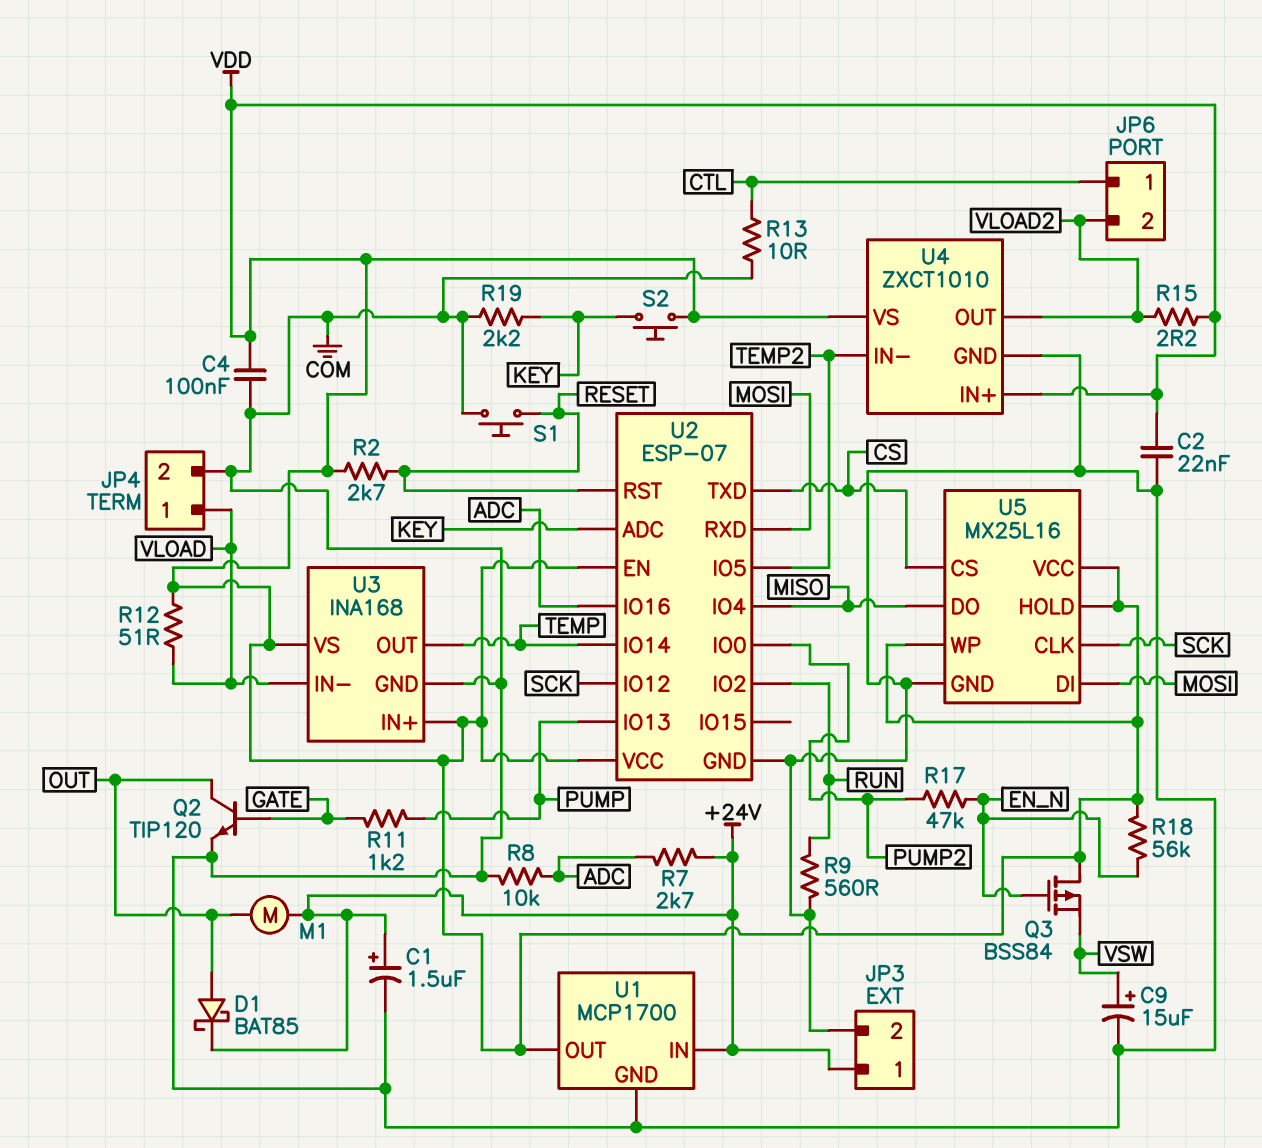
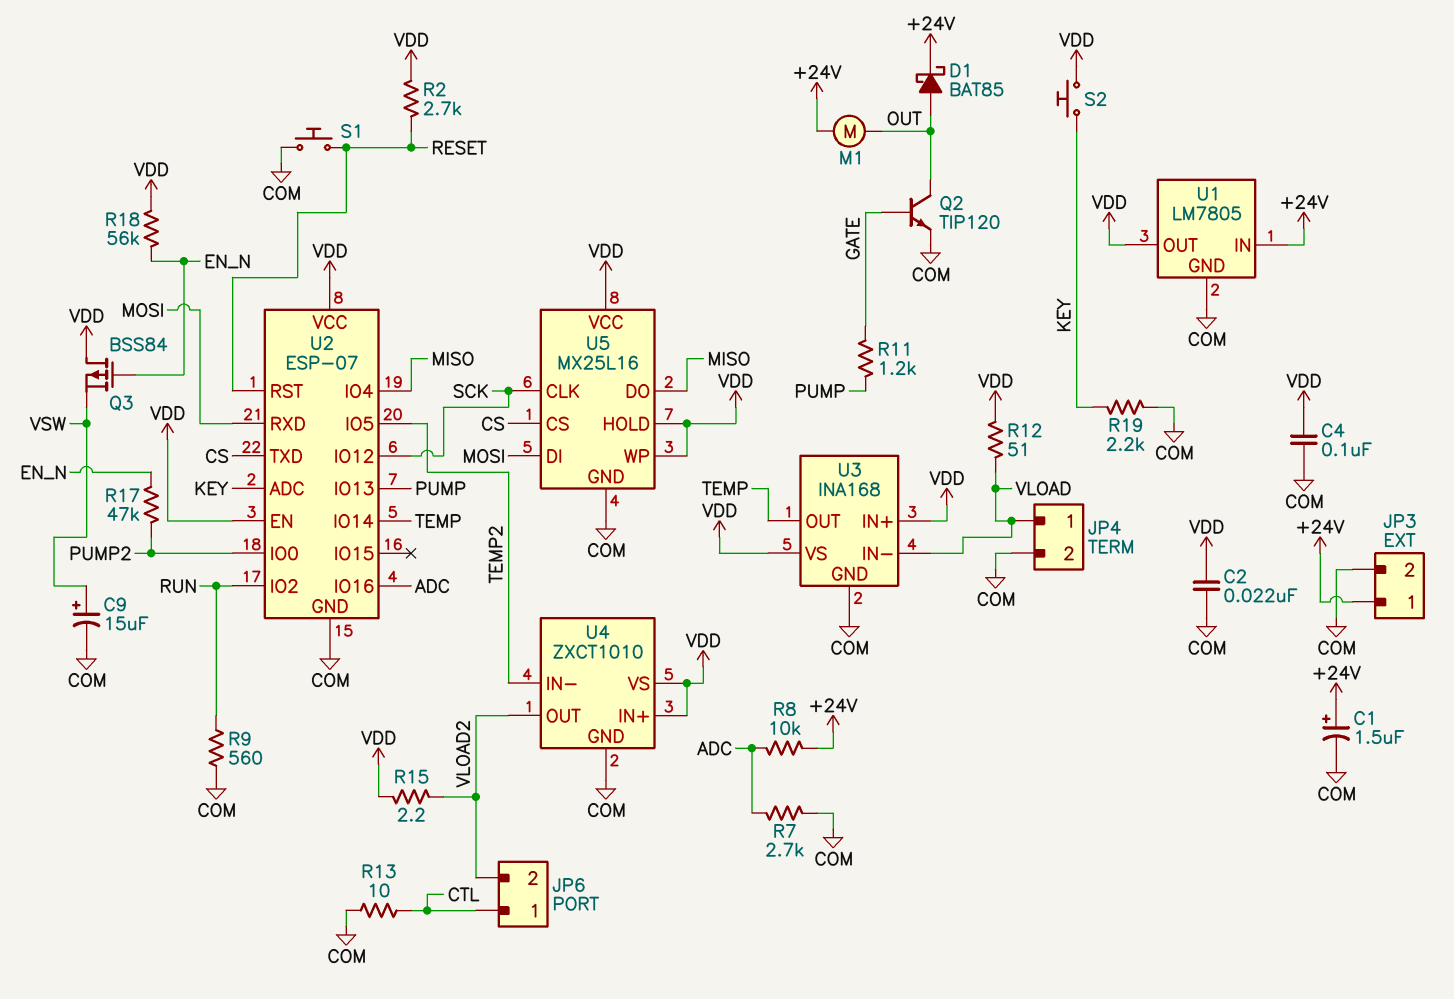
R7: 2.7k (+24V, ADC) -> 2.7k (ADC, COM)
R8: 10k (ADC, COM) -> 10k (+24V, ADC)
U1: MCP1700 -> LM7805

